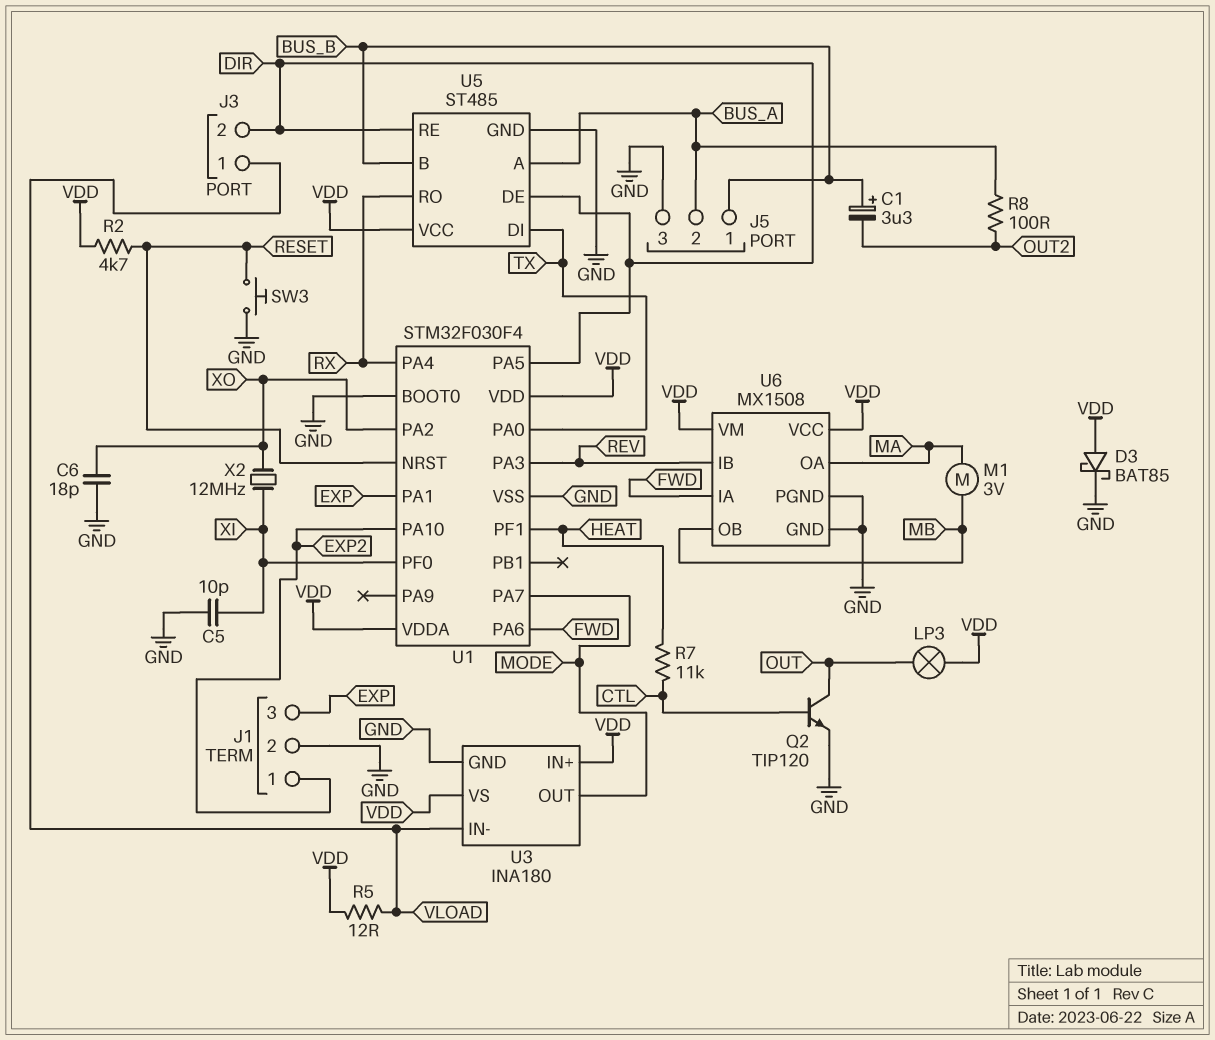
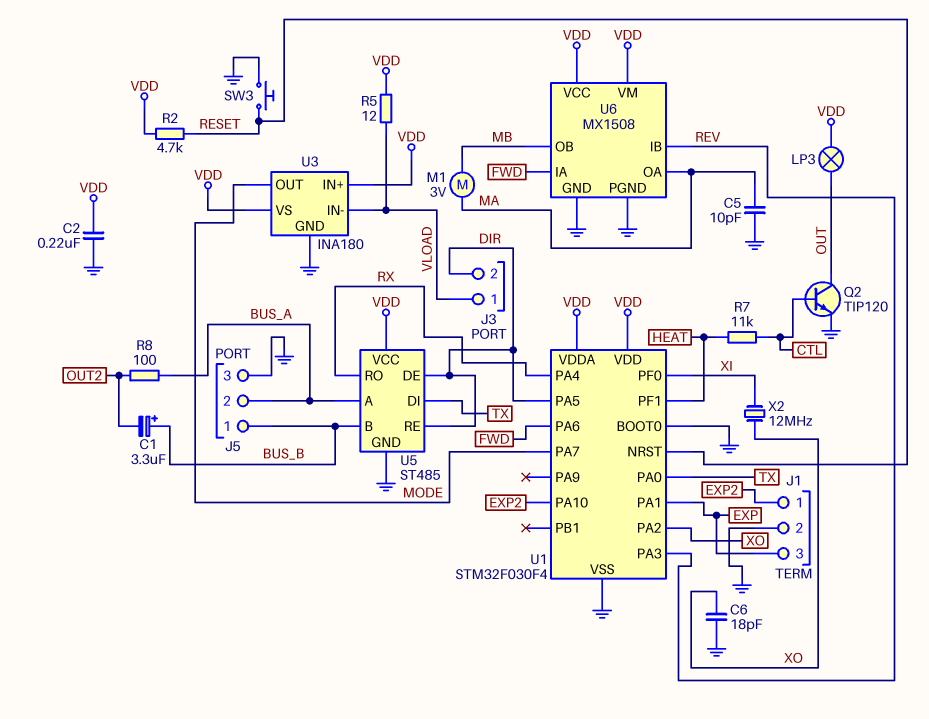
C2: none -> 220nF (GND, VDD)
C5: 10pF (GND, XI) -> 10pF (GND, MA)
D3: schottky BAT85 (A VDD, K GND) -> none

